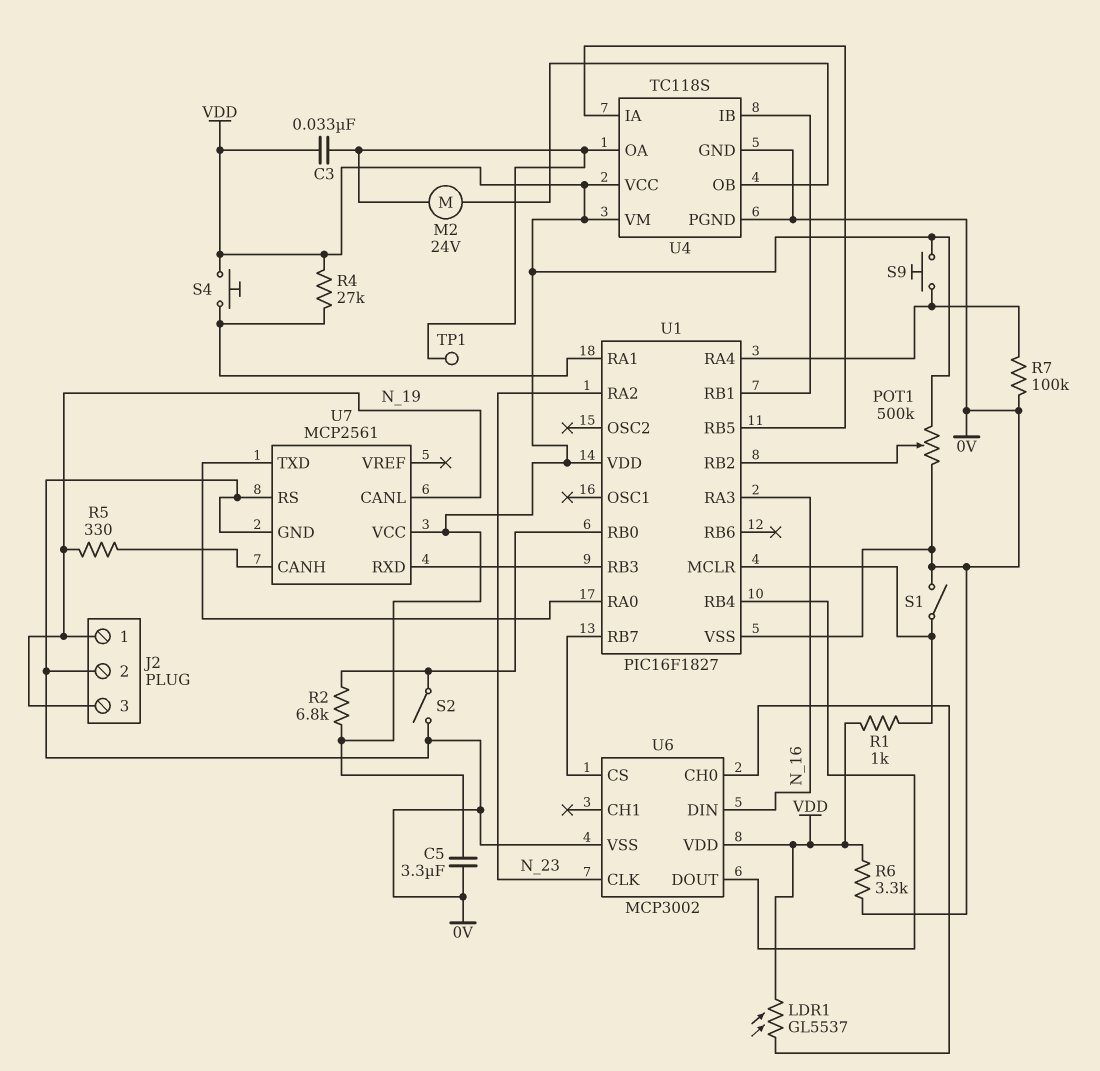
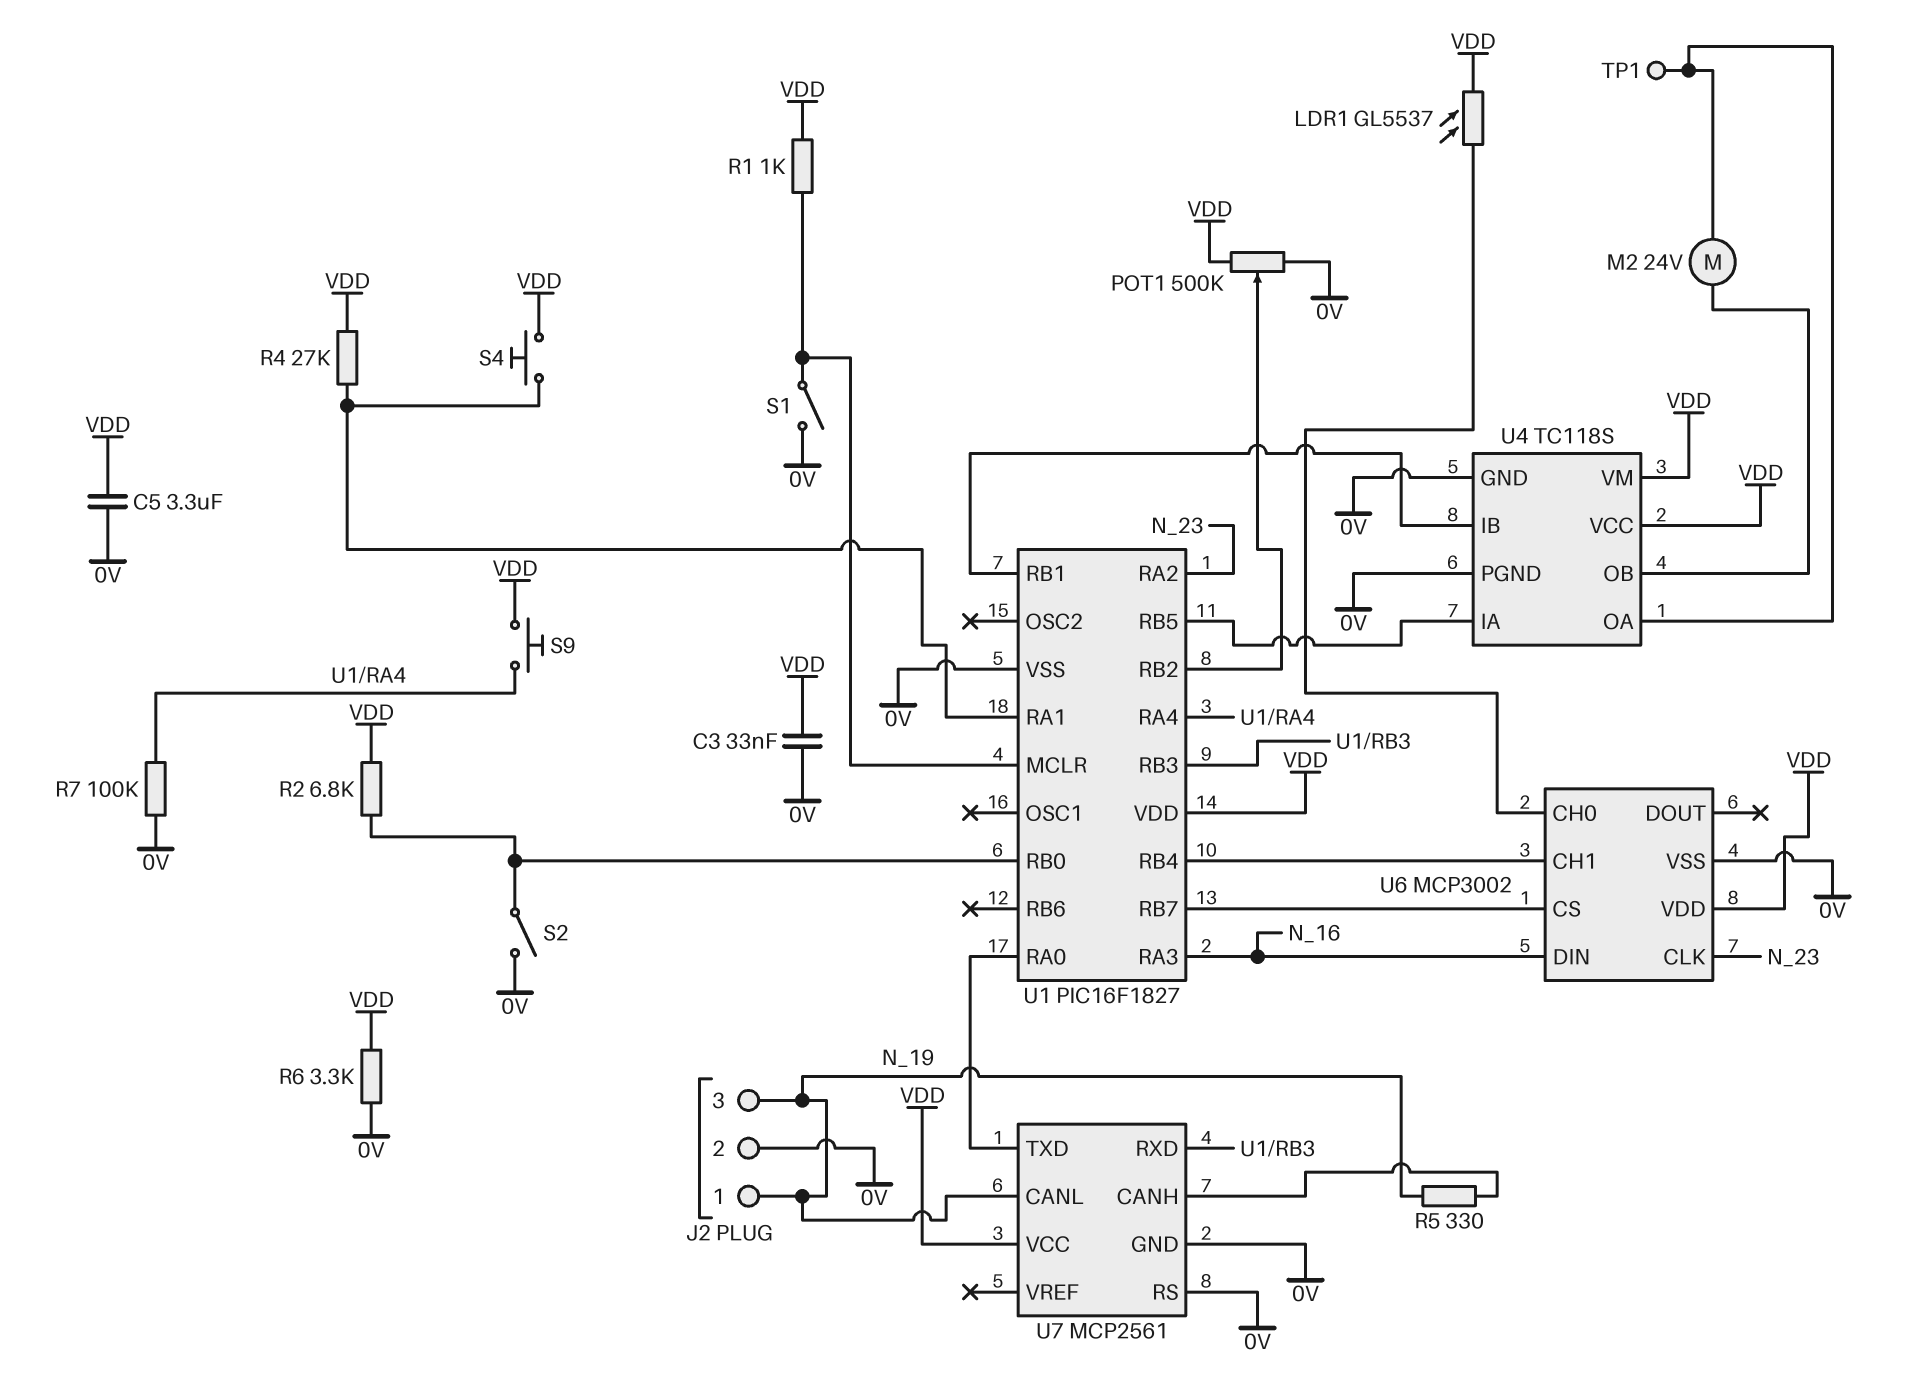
C3: 33nF (U4/OA, VDD) -> 33nF (0V, VDD)
U6 pin CH1: none -> U1/RB4
U6 pin DOUT: U1/RB4 -> none

